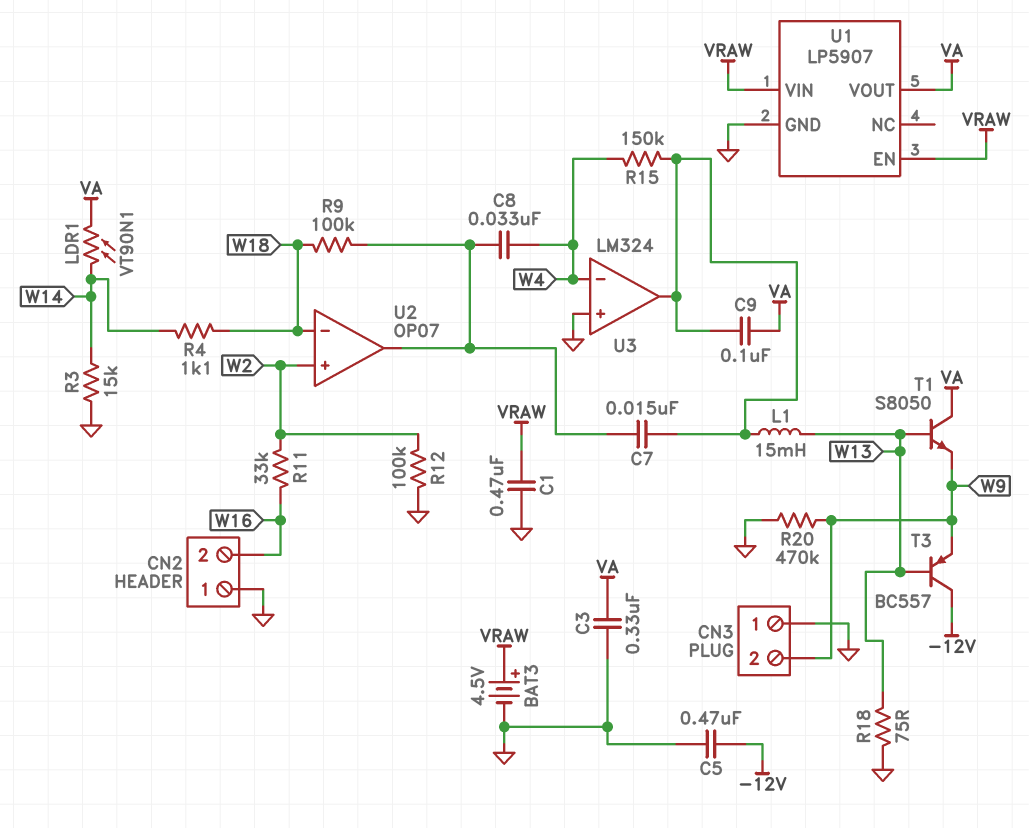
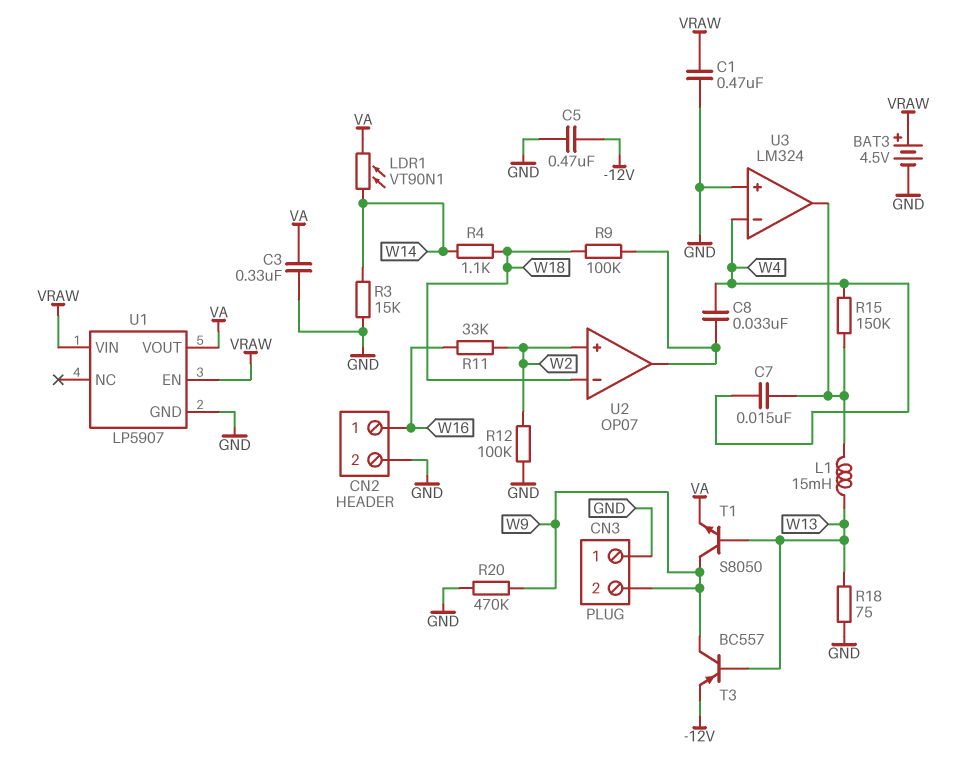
C7: 15nF (U2/out, U3/out) -> 15nF (U3/out, W4)
C9: 100nF (U3/out, VA) -> none
CN2 pin 1: GND -> W16
CN2 pin 2: W16 -> GND
T1: NPN S8050 (B W13, C VA, E W9) -> NPN S8050 (B W13, C W9, E VA)
T3: PNP BC557 (B W13, C -12V, E W9) -> PNP BC557 (B W13, C W9, E -12V)

